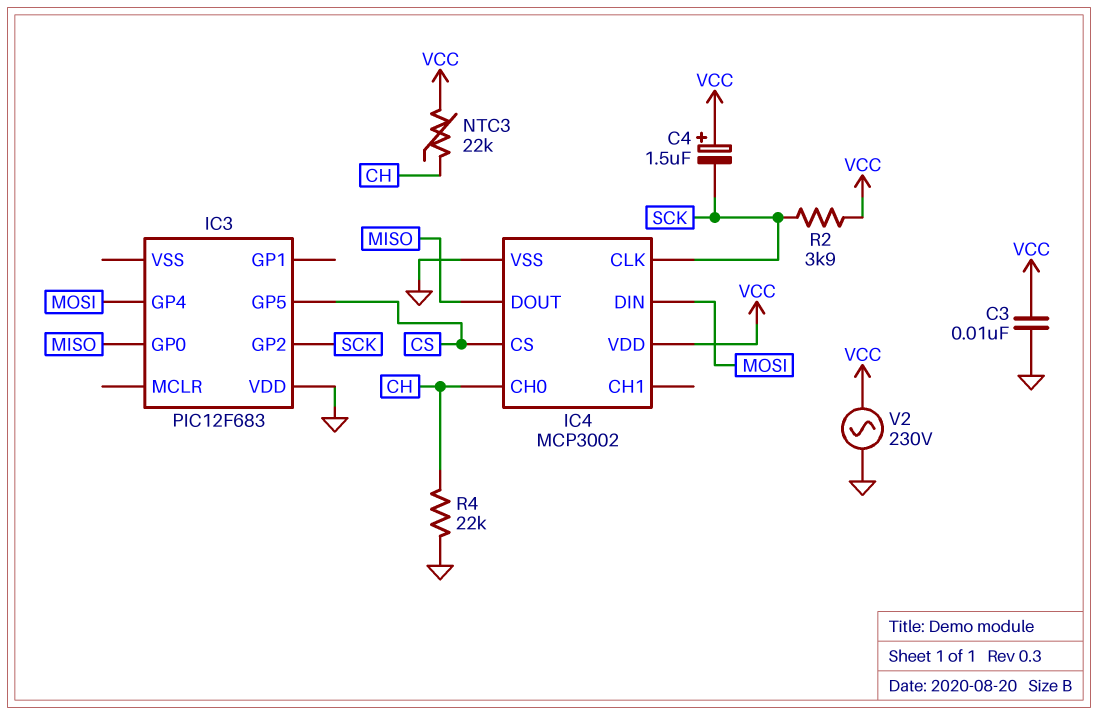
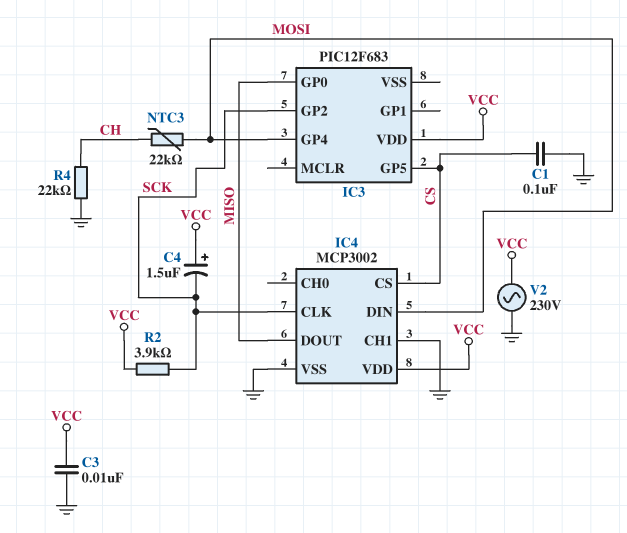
C1: none -> 100nF (CS, GND)
IC3 pin VDD: GND -> VCC
IC4 pin CH0: CH -> none
IC4 pin CH1: none -> GND
NTC3: 22k (CH, VCC) -> 22k (CH, MOSI)

